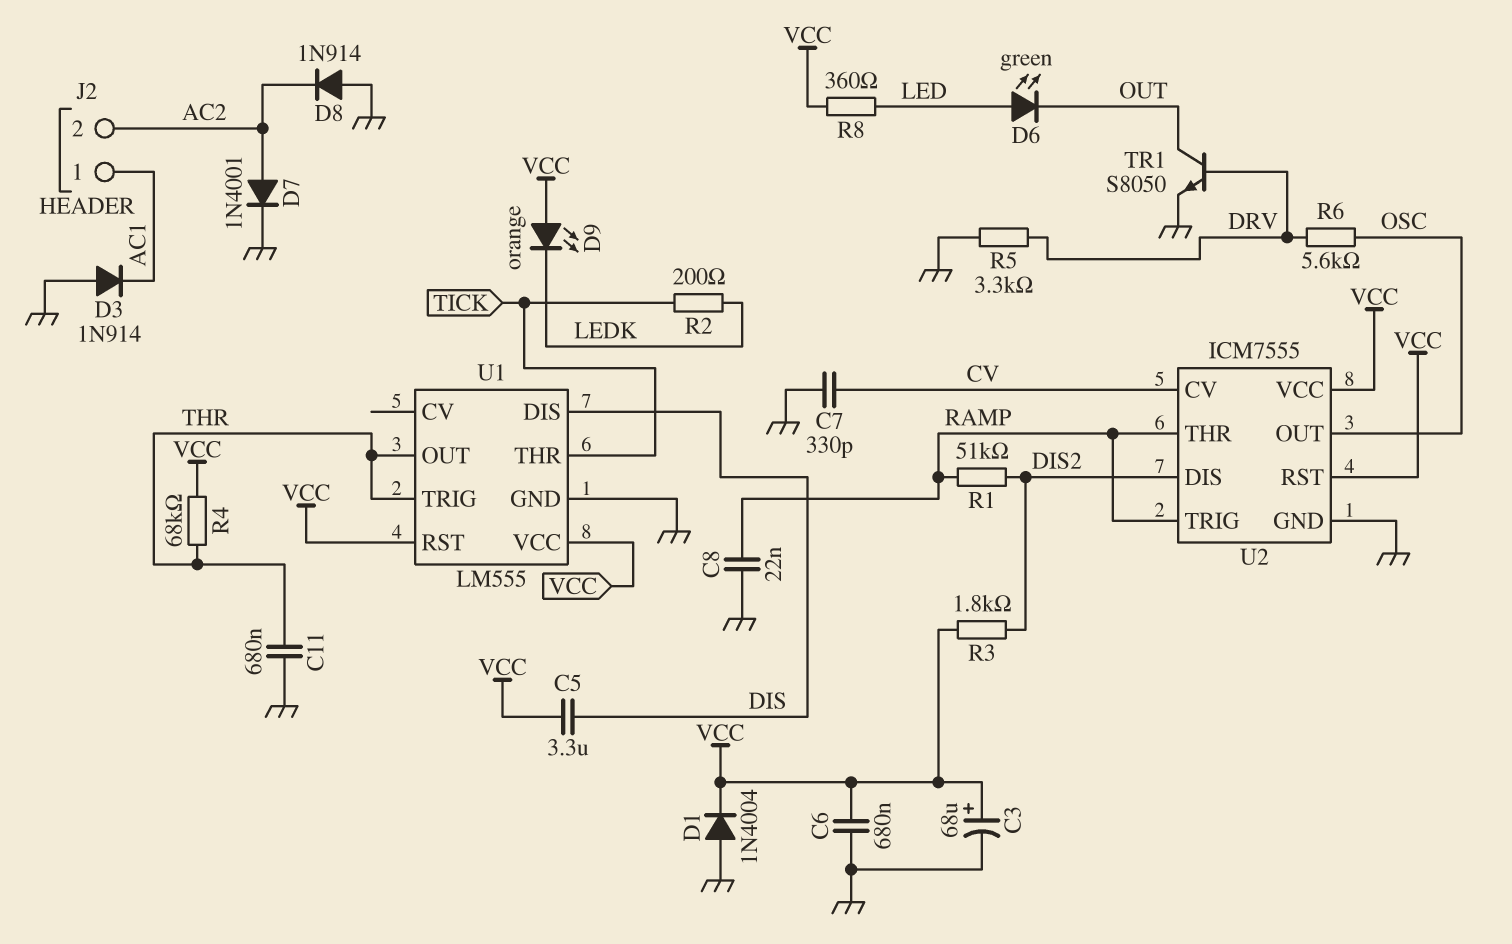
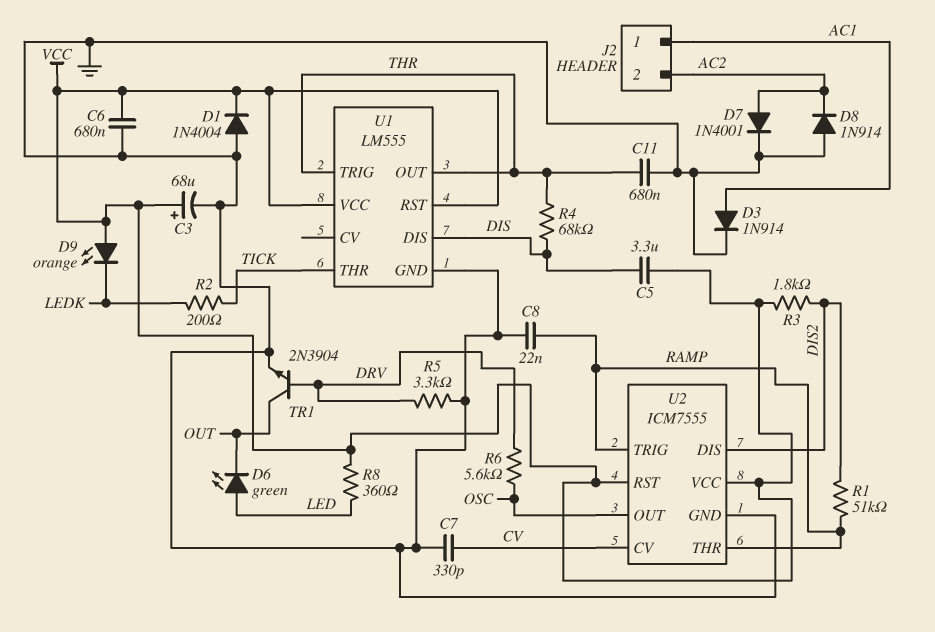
D3: diode 1N914 (A GND, K AC1) -> diode 1N914 (A AC1, K GND)
R4: 68k (THR, VCC) -> 68k (DIS, THR)
TR1: NPN S8050 (B DRV, C OUT, E GND) -> NPN 2N3904 (B DRV, C OUT, E GND)

